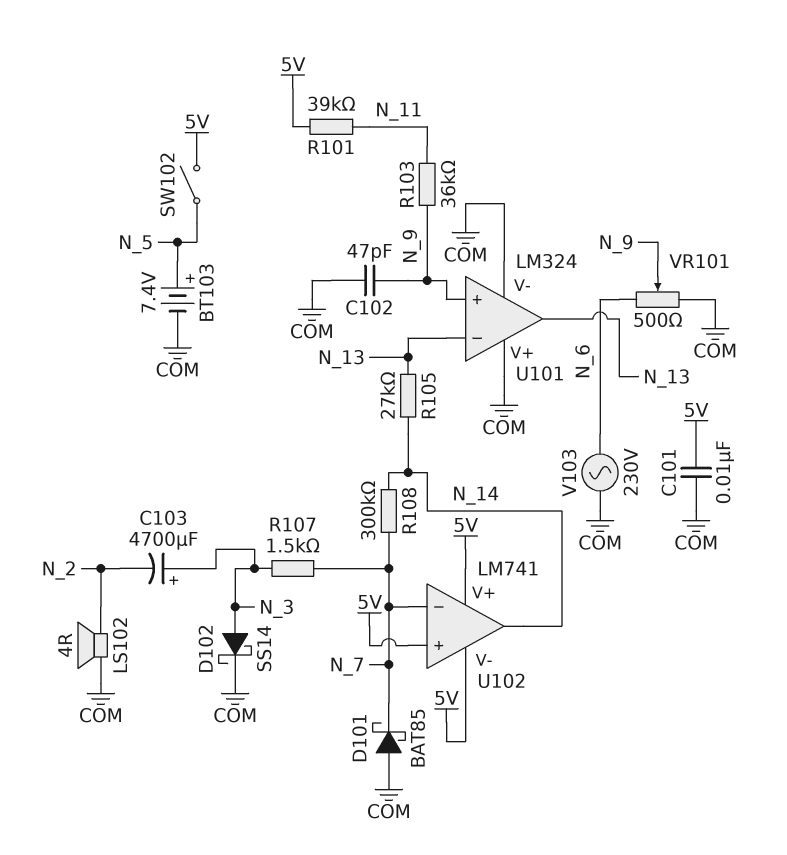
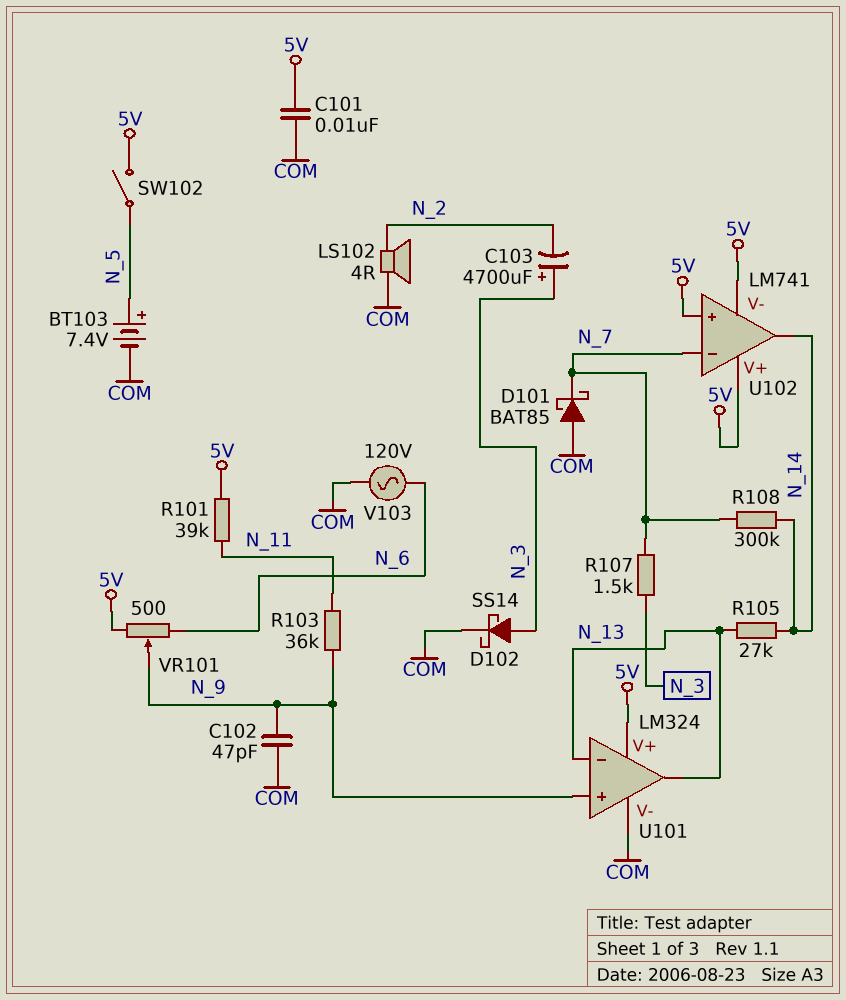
U101 pin V+: COM -> 5V
V103: AC 230V (COM, N_6) -> AC 120V (COM, N_6)
VR101: 500 (COM, N_6, wiper N_9) -> 500 (5V, N_6, wiper N_9)

